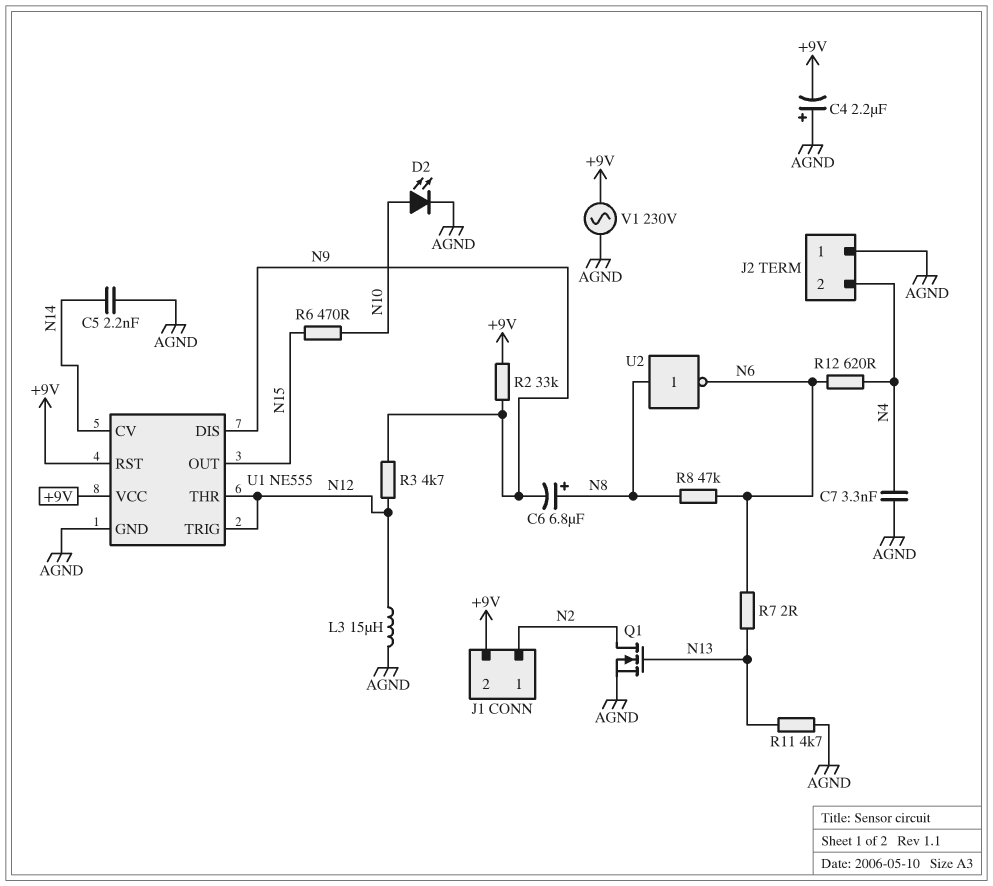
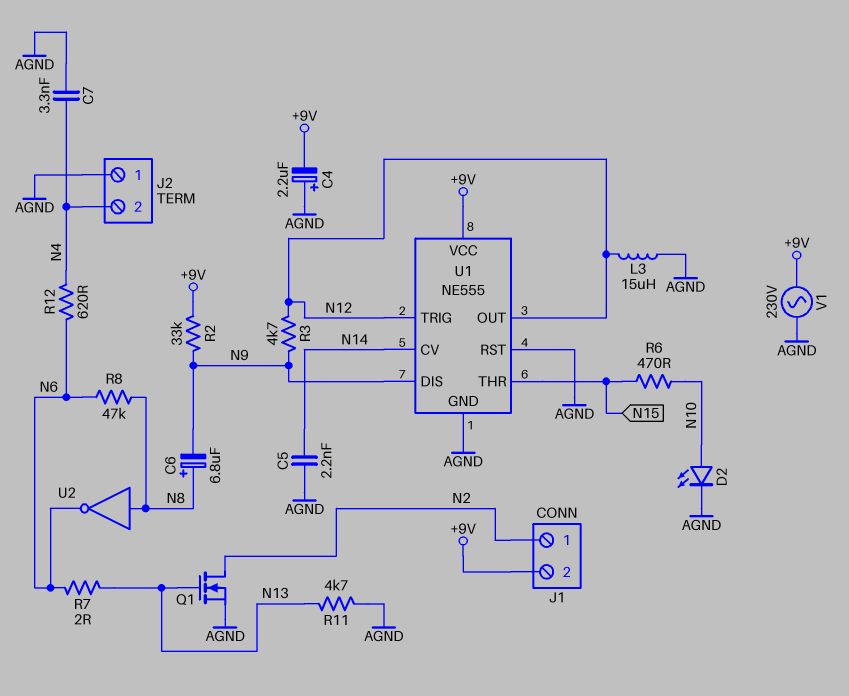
U1 pin OUT: N15 -> N12
U1 pin RST: +9V -> AGND
U1 pin THR: N12 -> N15

